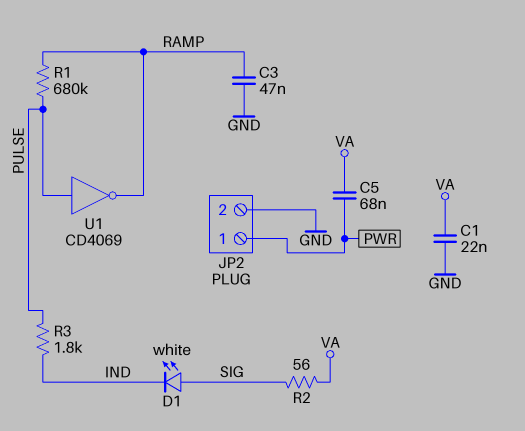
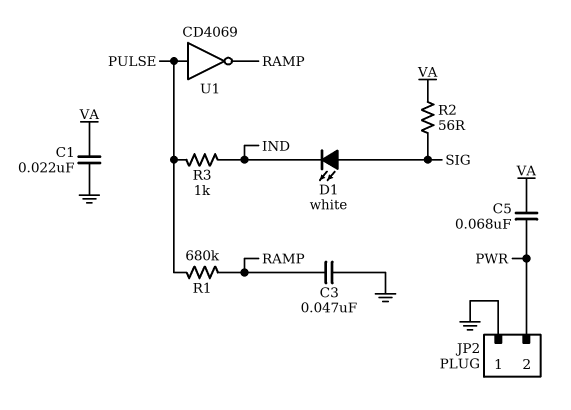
JP2 pin 1: PWR -> GND
JP2 pin 2: GND -> PWR
R3: 1.8k (IND, PULSE) -> 1k (IND, PULSE)

